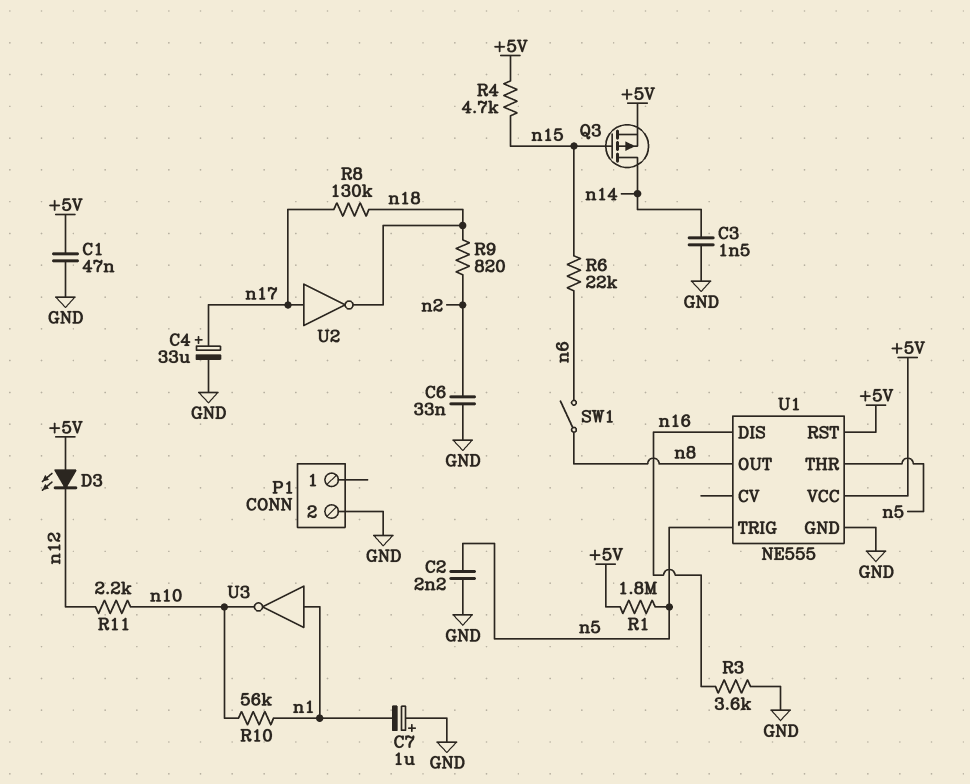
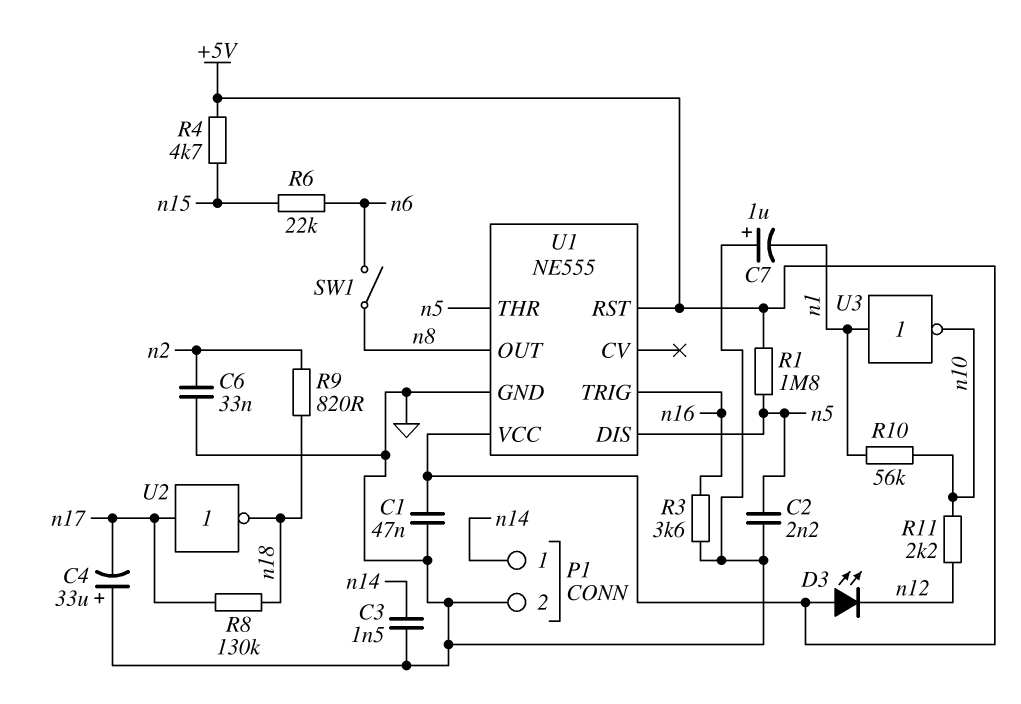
C4: 33uF (plus n17, minus GND) -> 33uF (plus GND, minus n17)
P1 pin 1: none -> n14
Q3: PMOS (G n15, D n14, S +5V) -> none
U1 pin DIS: n16 -> n5
U1 pin TRIG: n5 -> n16

